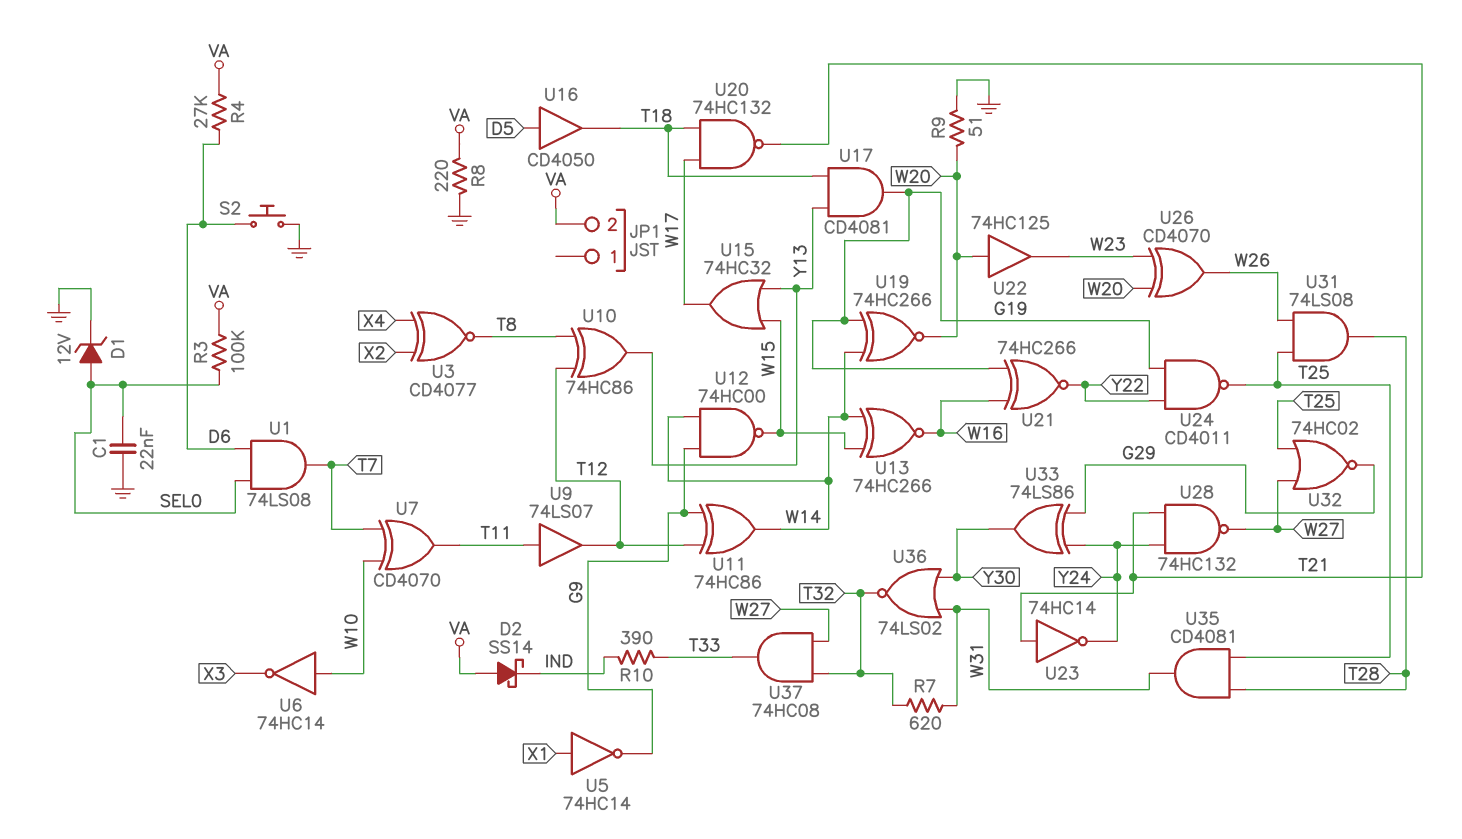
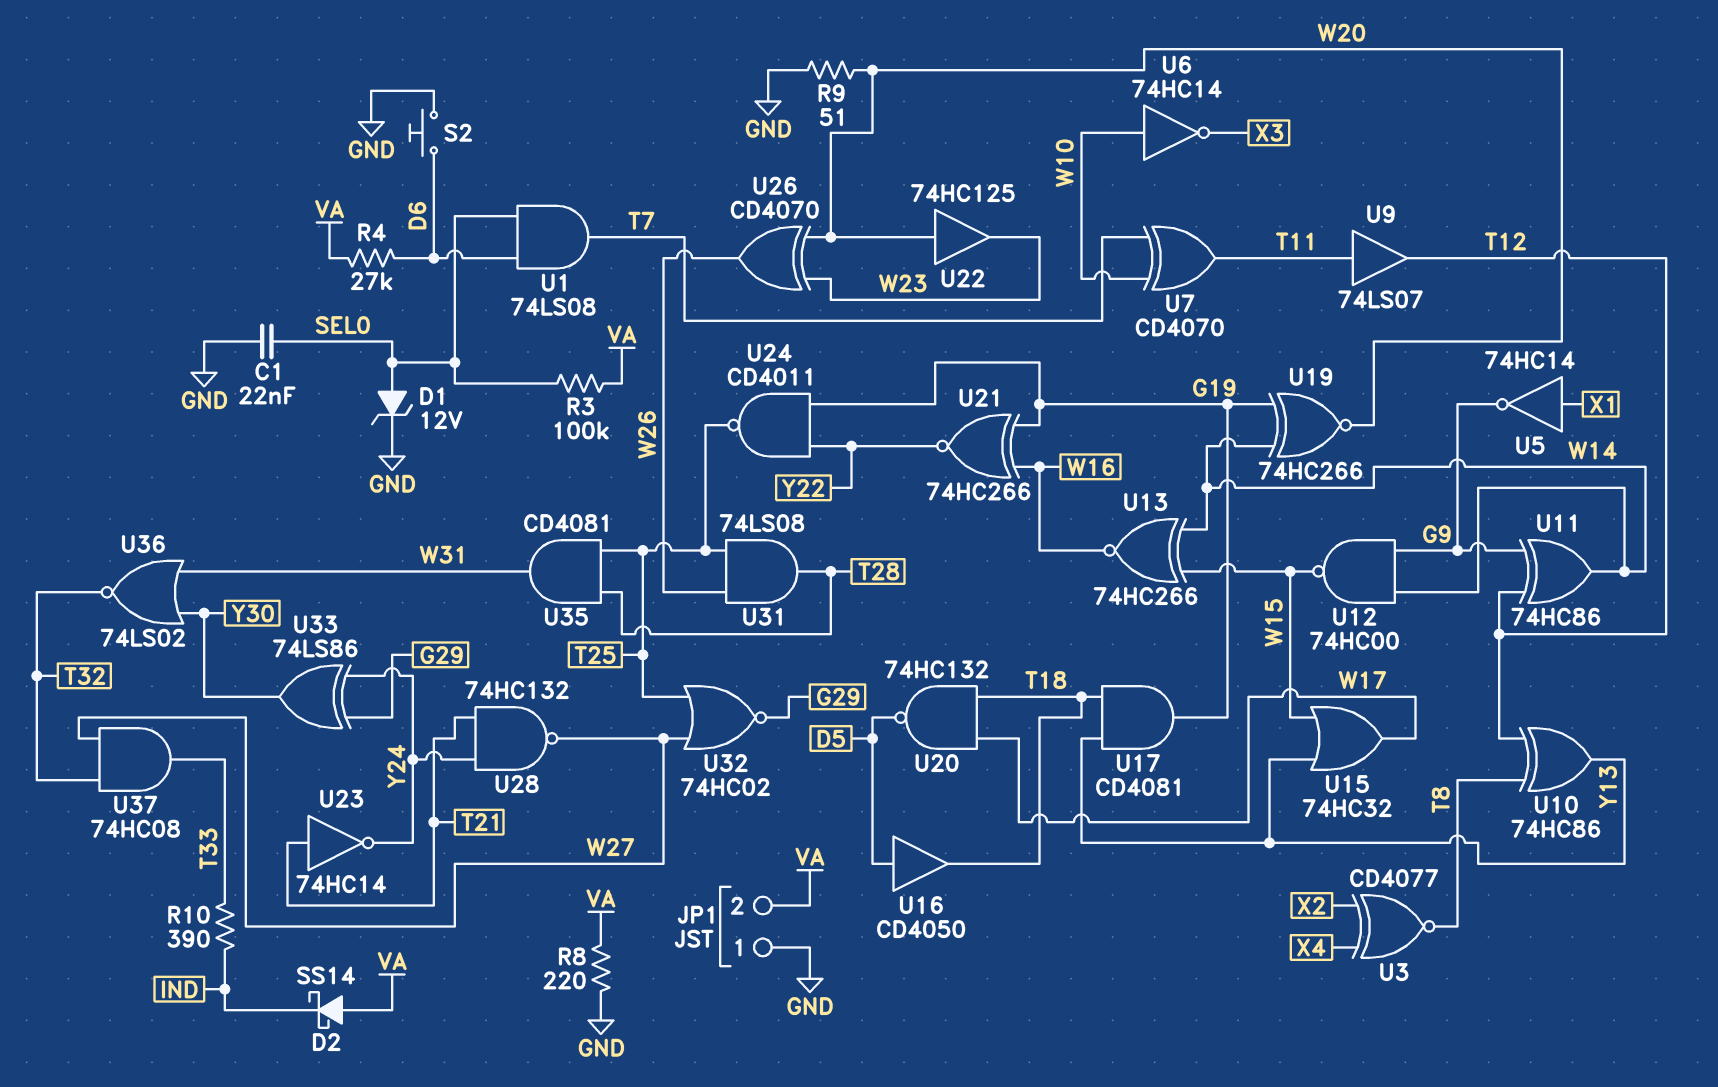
JP1 pin 1: none -> GND
R7: 620 (T32, W31) -> none
U20: NAND 74HC132 (in T18, in W17, out T21) -> NAND 74HC132 (in T18, in W17, out D5)

